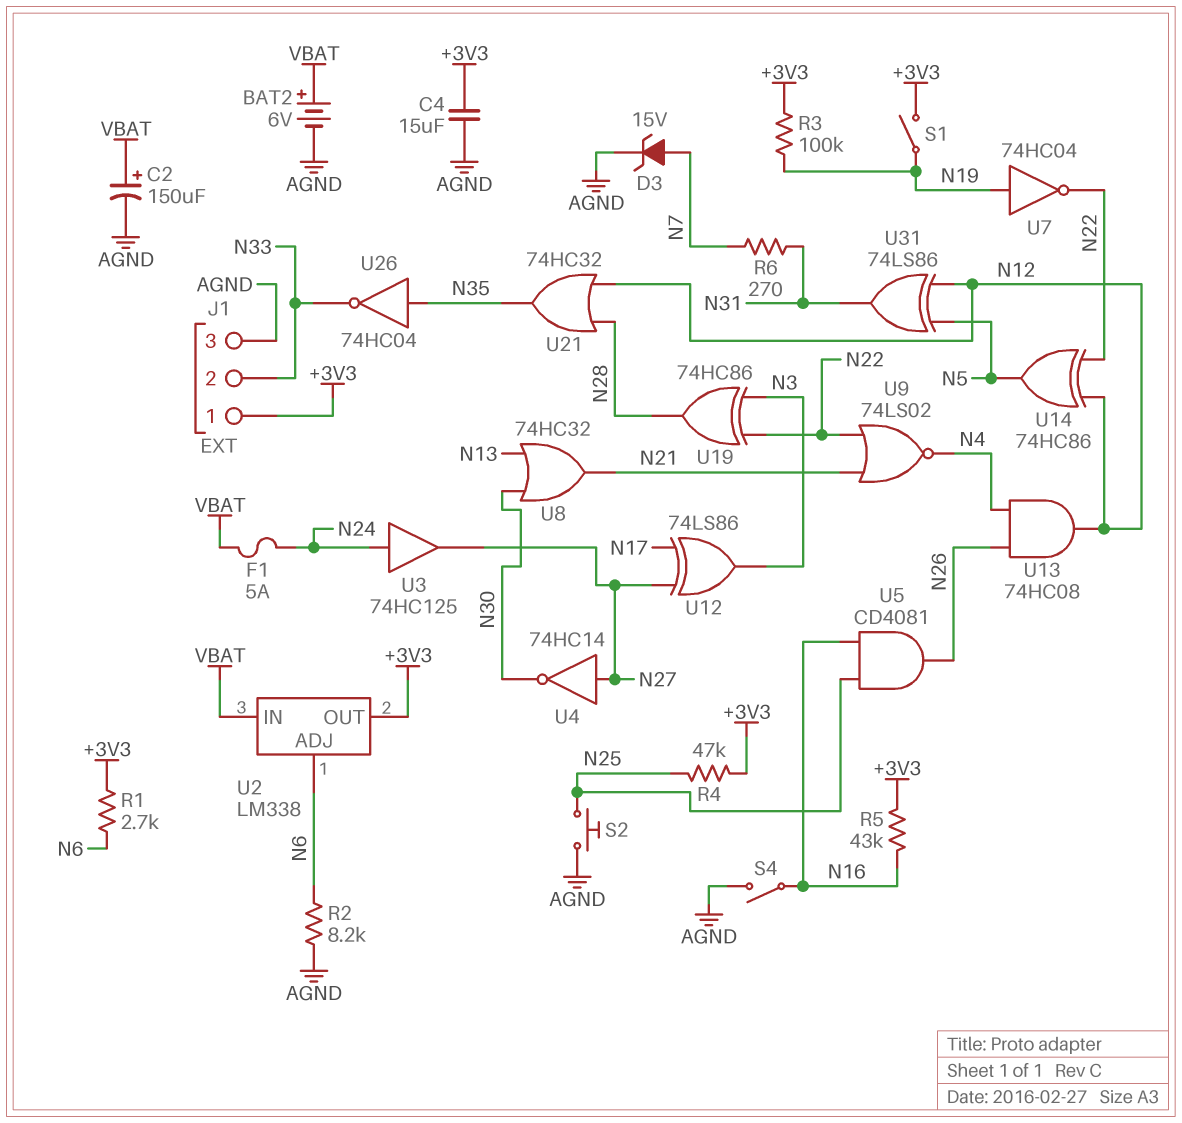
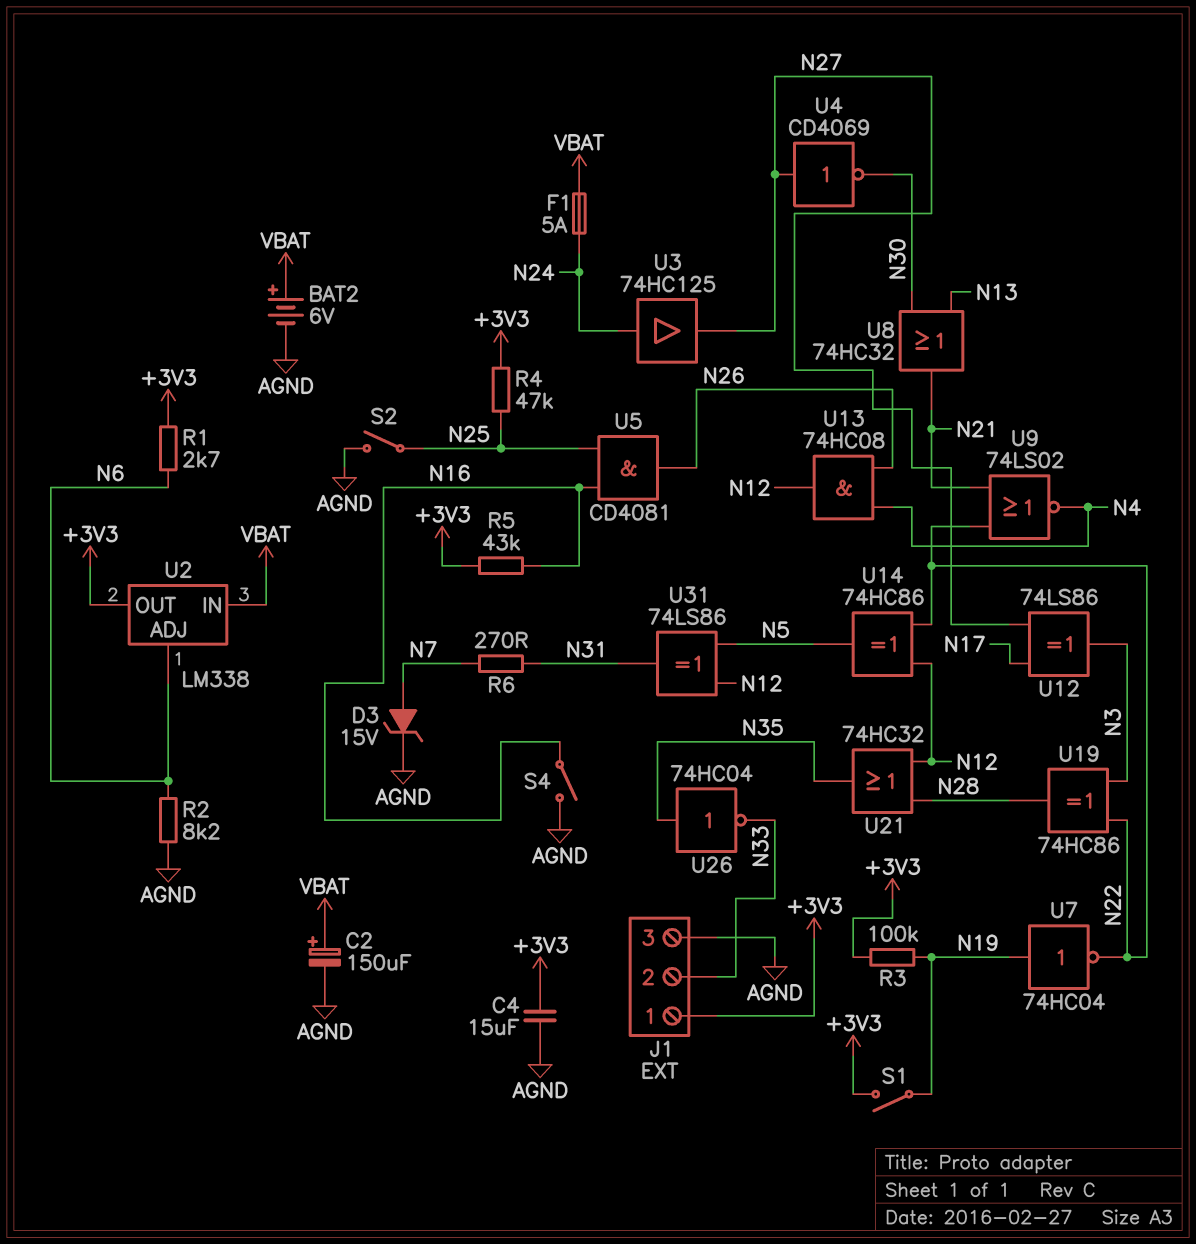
S2: button (AGND, N25) -> switch (AGND, N25)
U4: NOT 74HC14 (in N27, out N30) -> NOT CD4069 (in N27, out N30)

